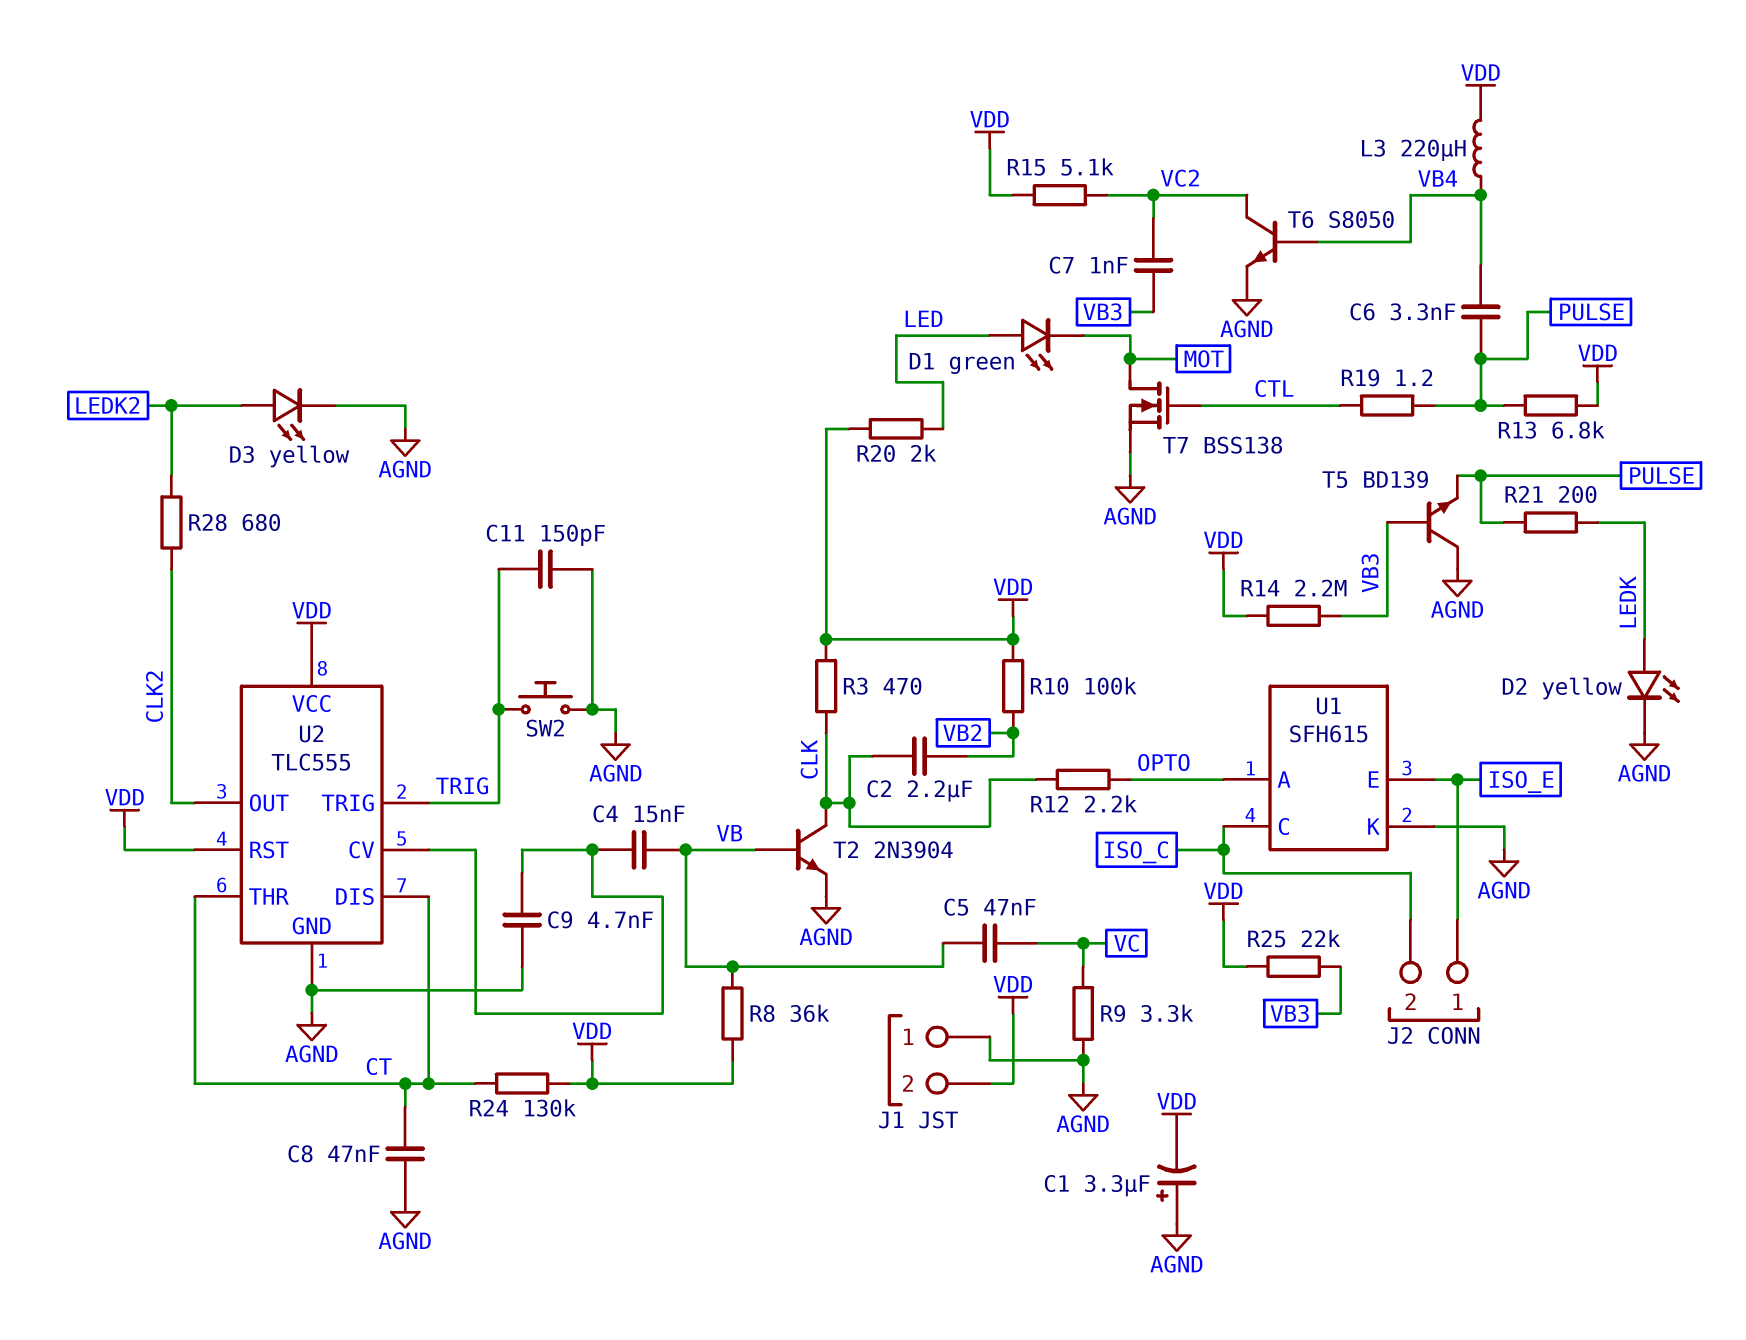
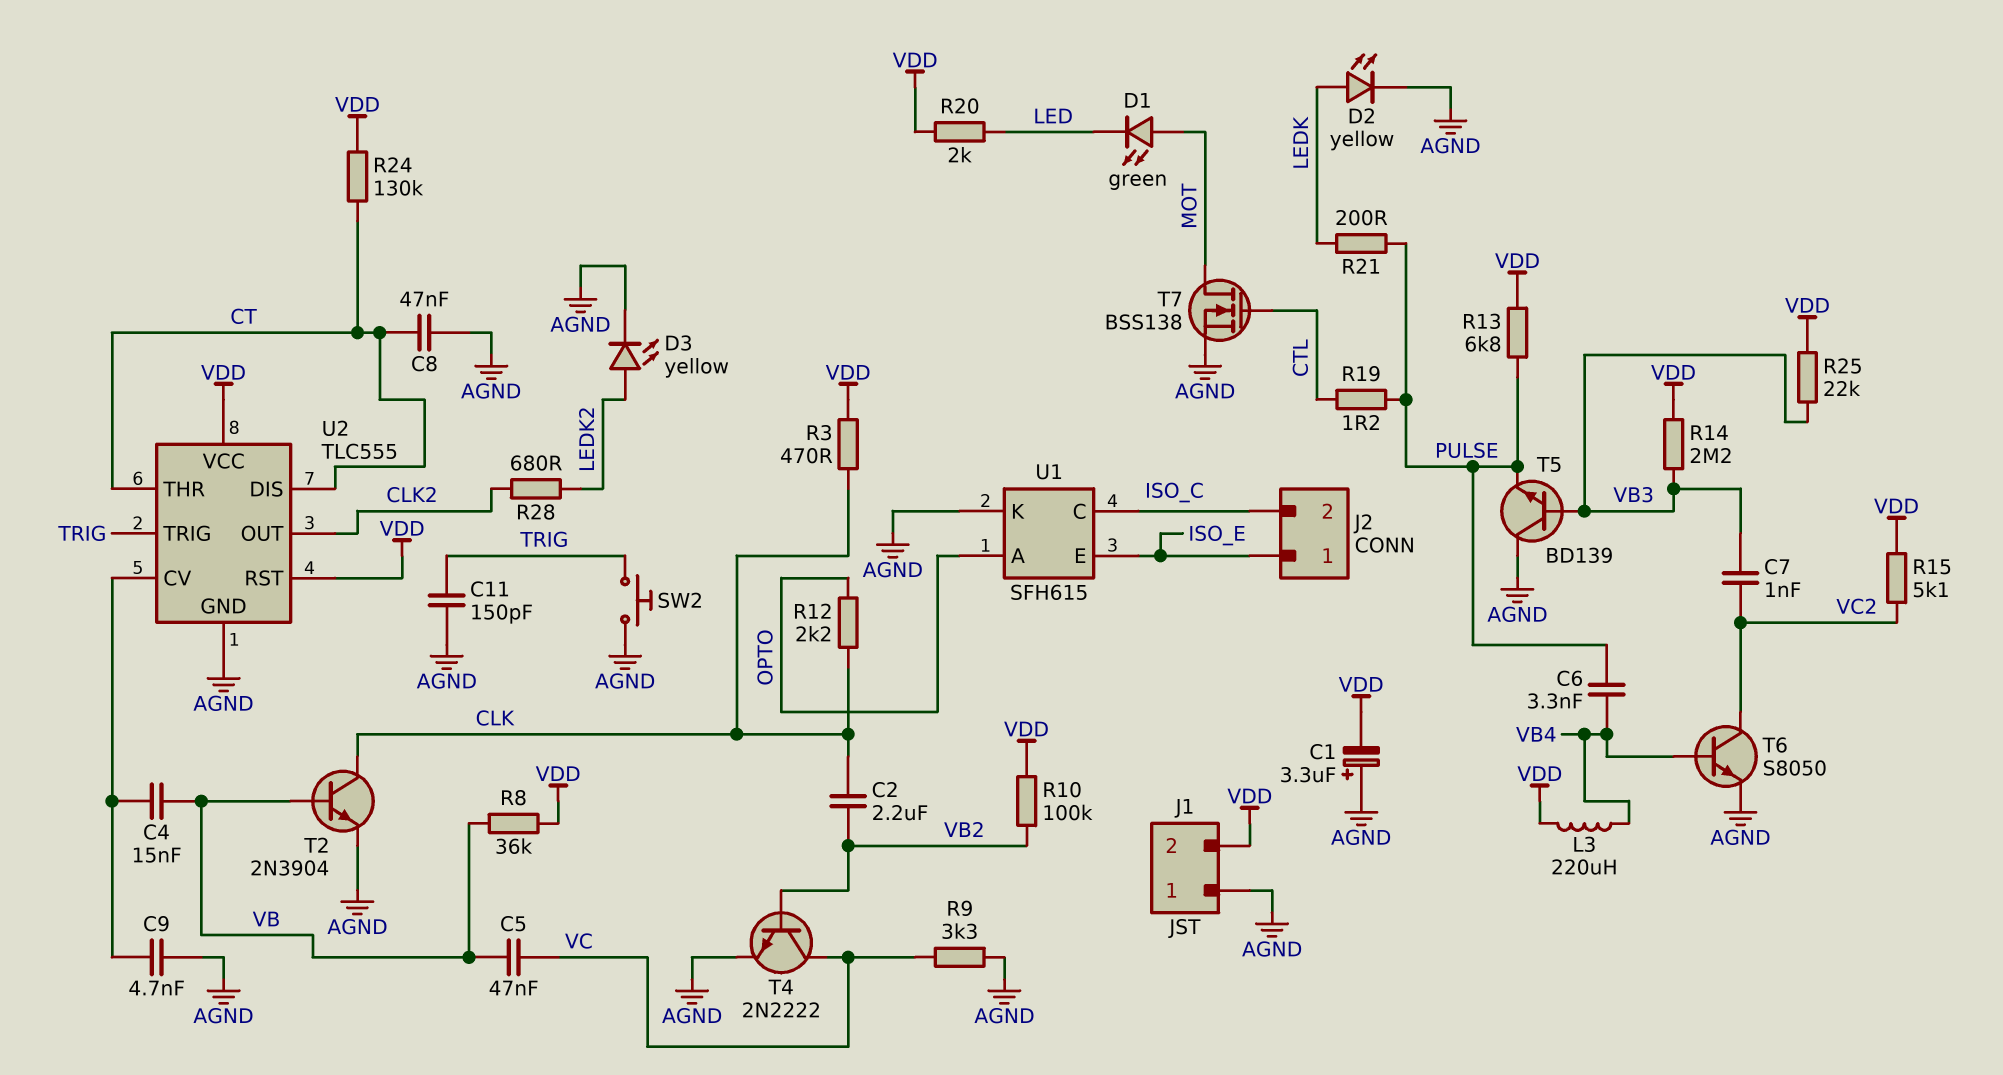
D1: LED green (A LED, K MOT) -> LED green (A MOT, K LED)
T4: none -> NPN 2N2222 (B VB2, C VC, E AGND)

